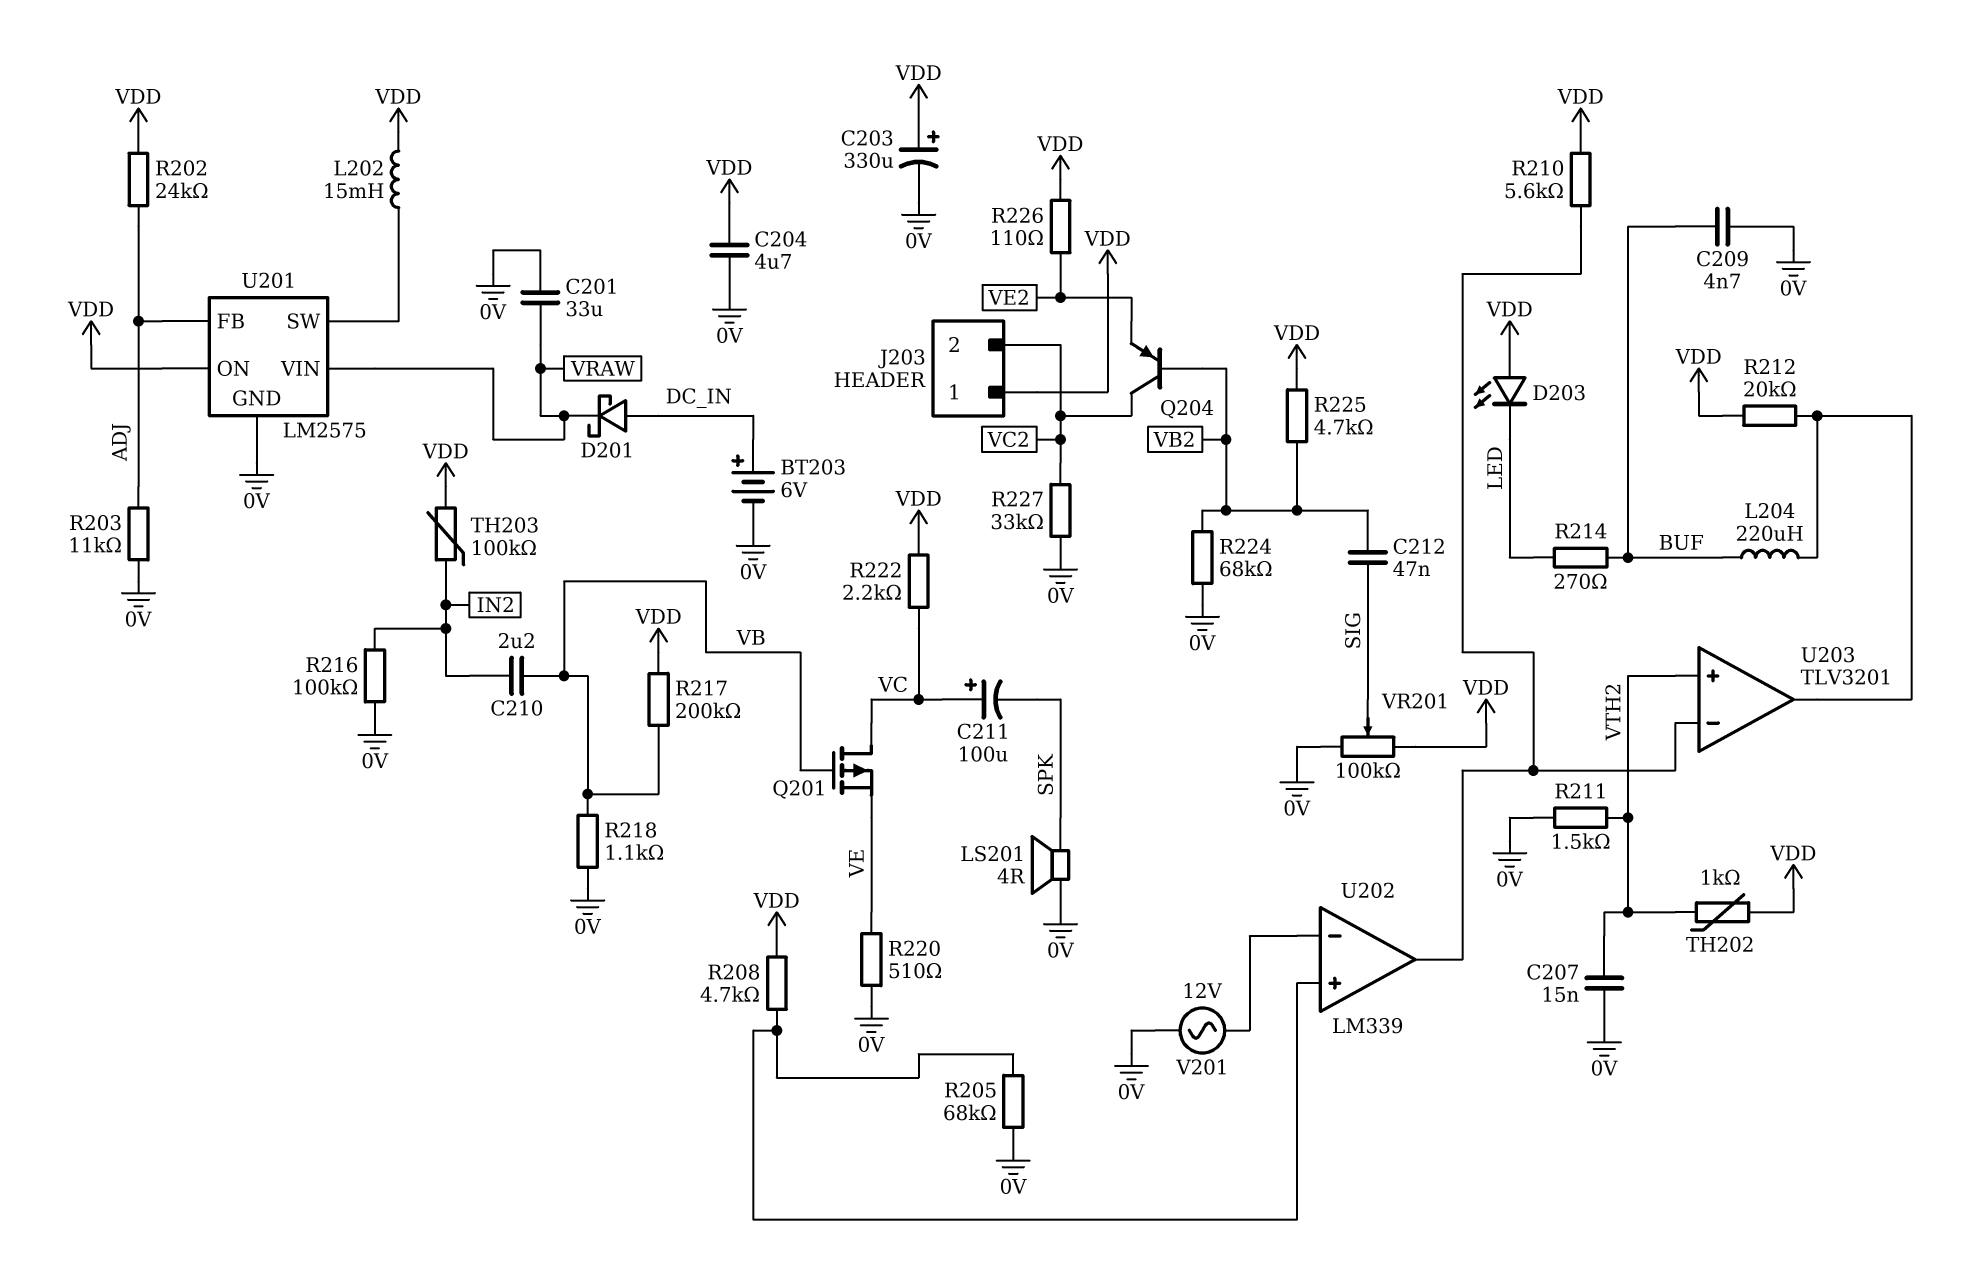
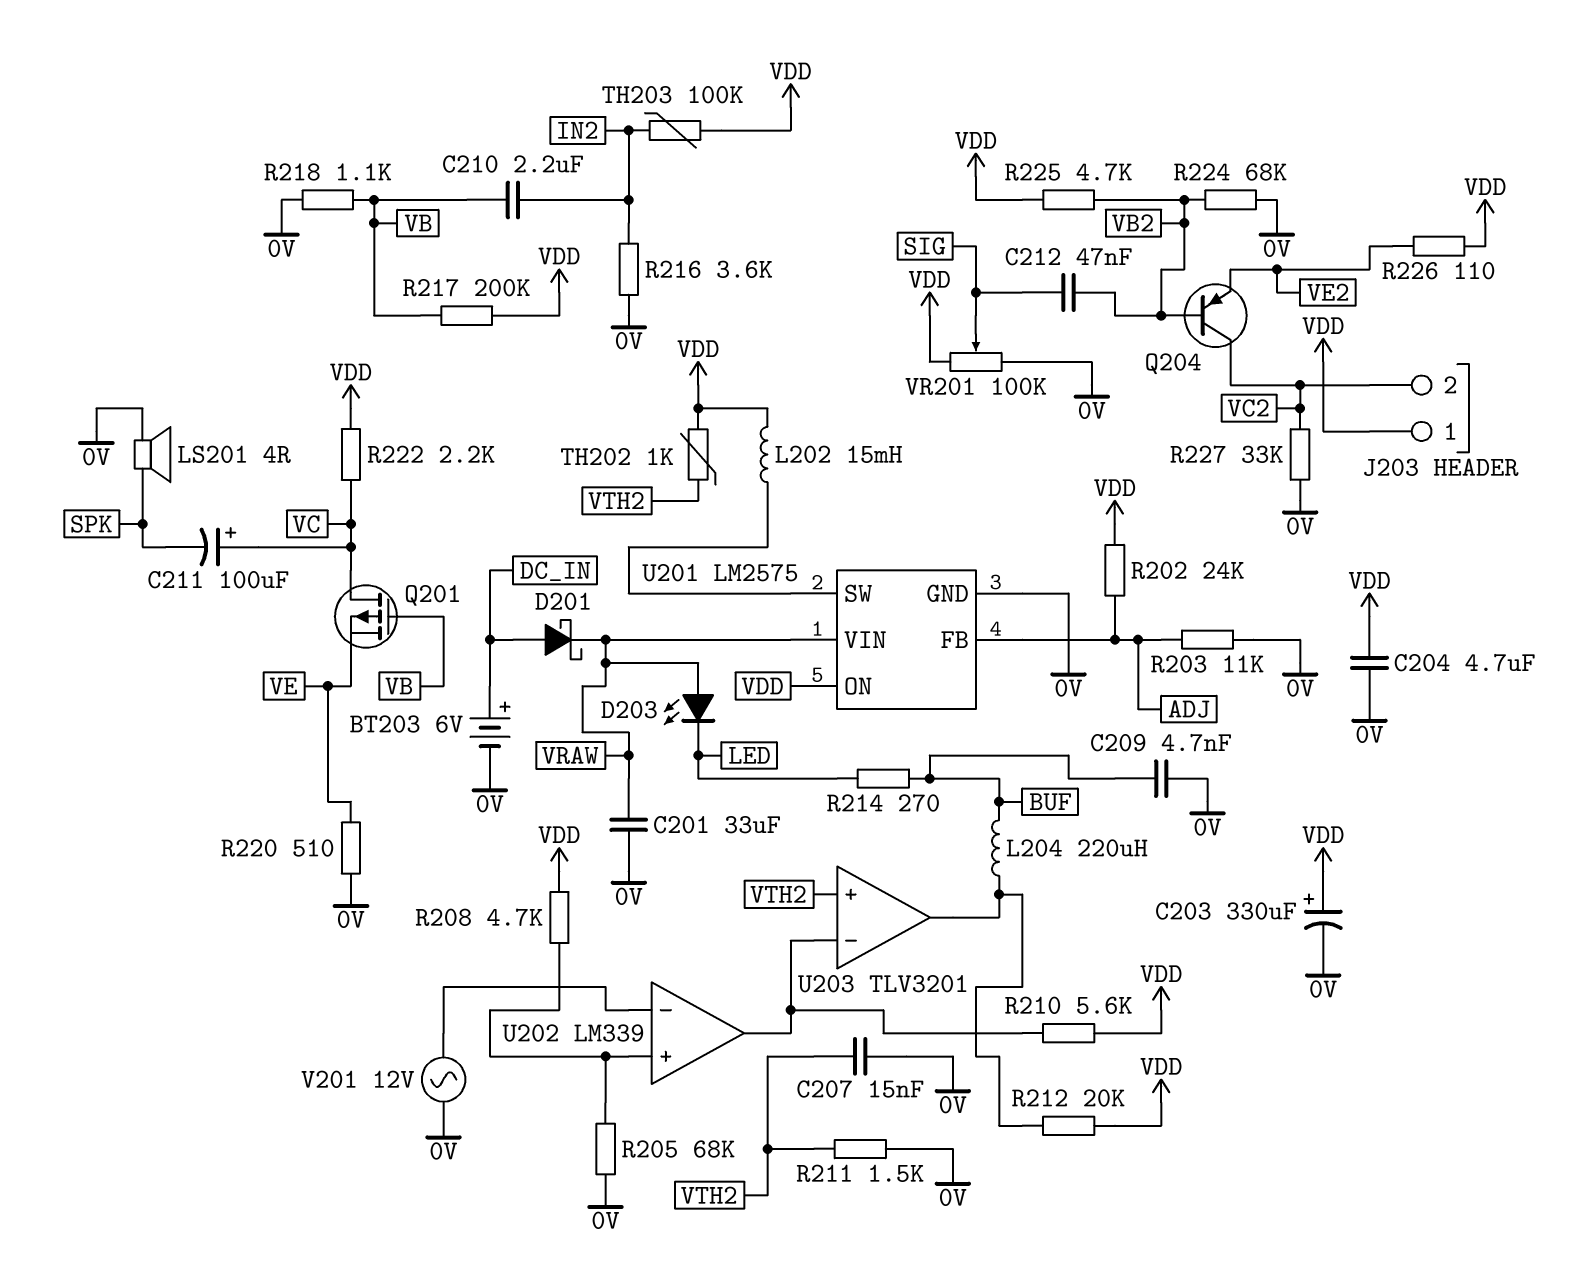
D203: LED (A VDD, K LED) -> LED (A VRAW, K LED)
R216: 100k (0V, IN2) -> 3.6k (0V, IN2)

